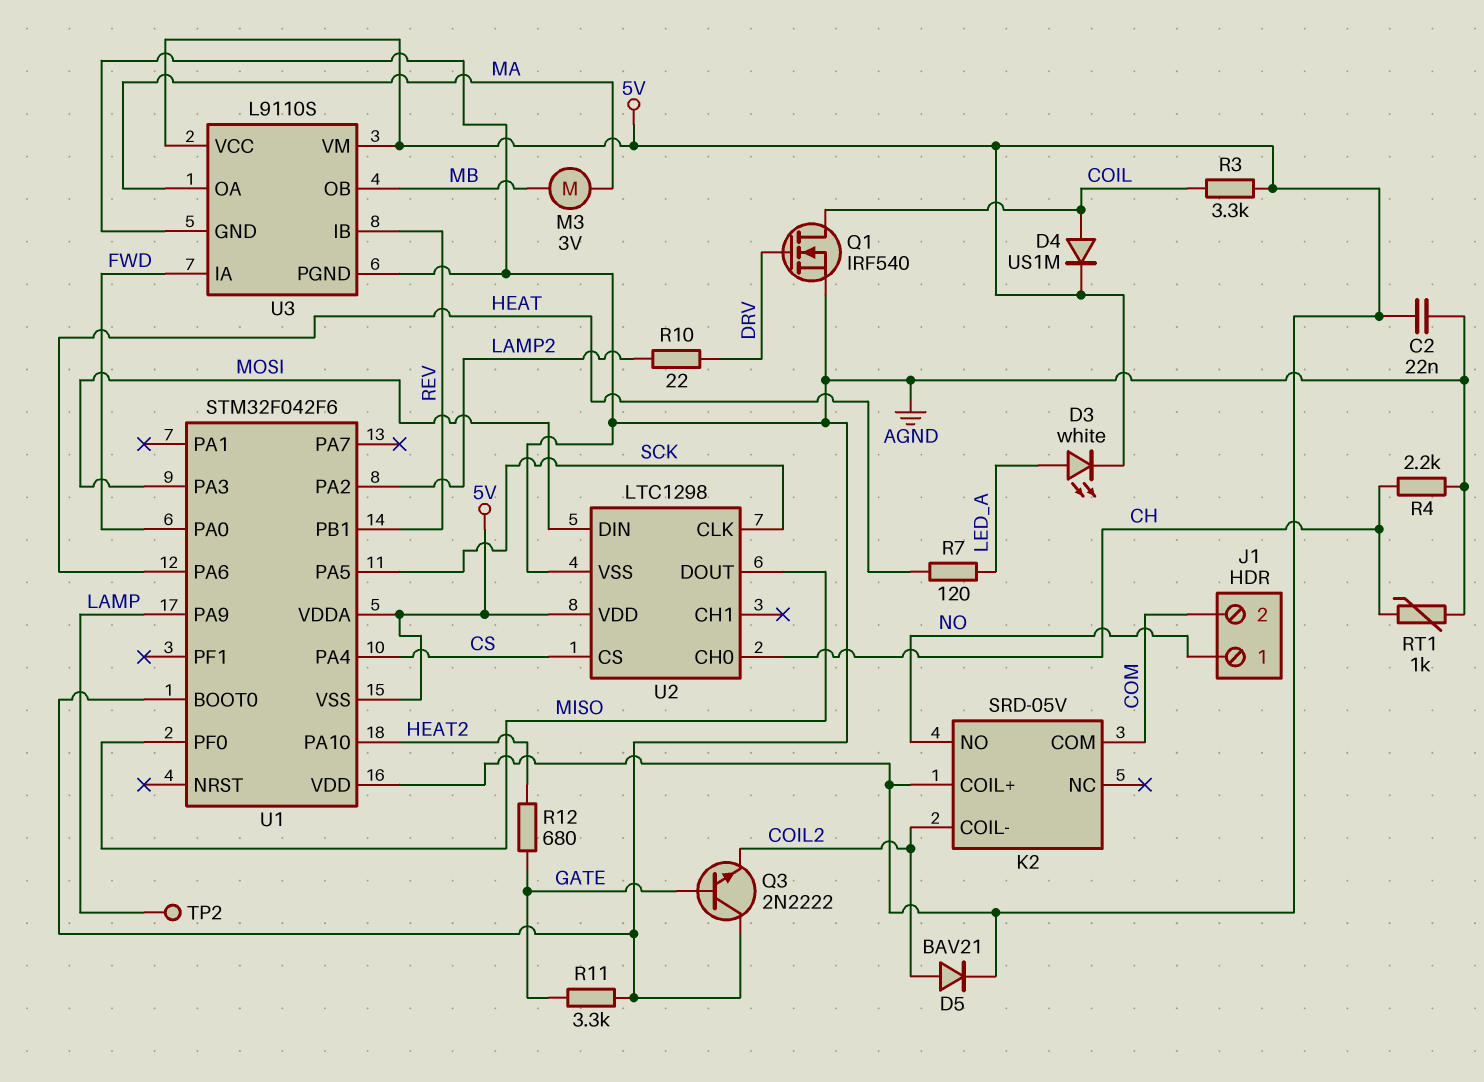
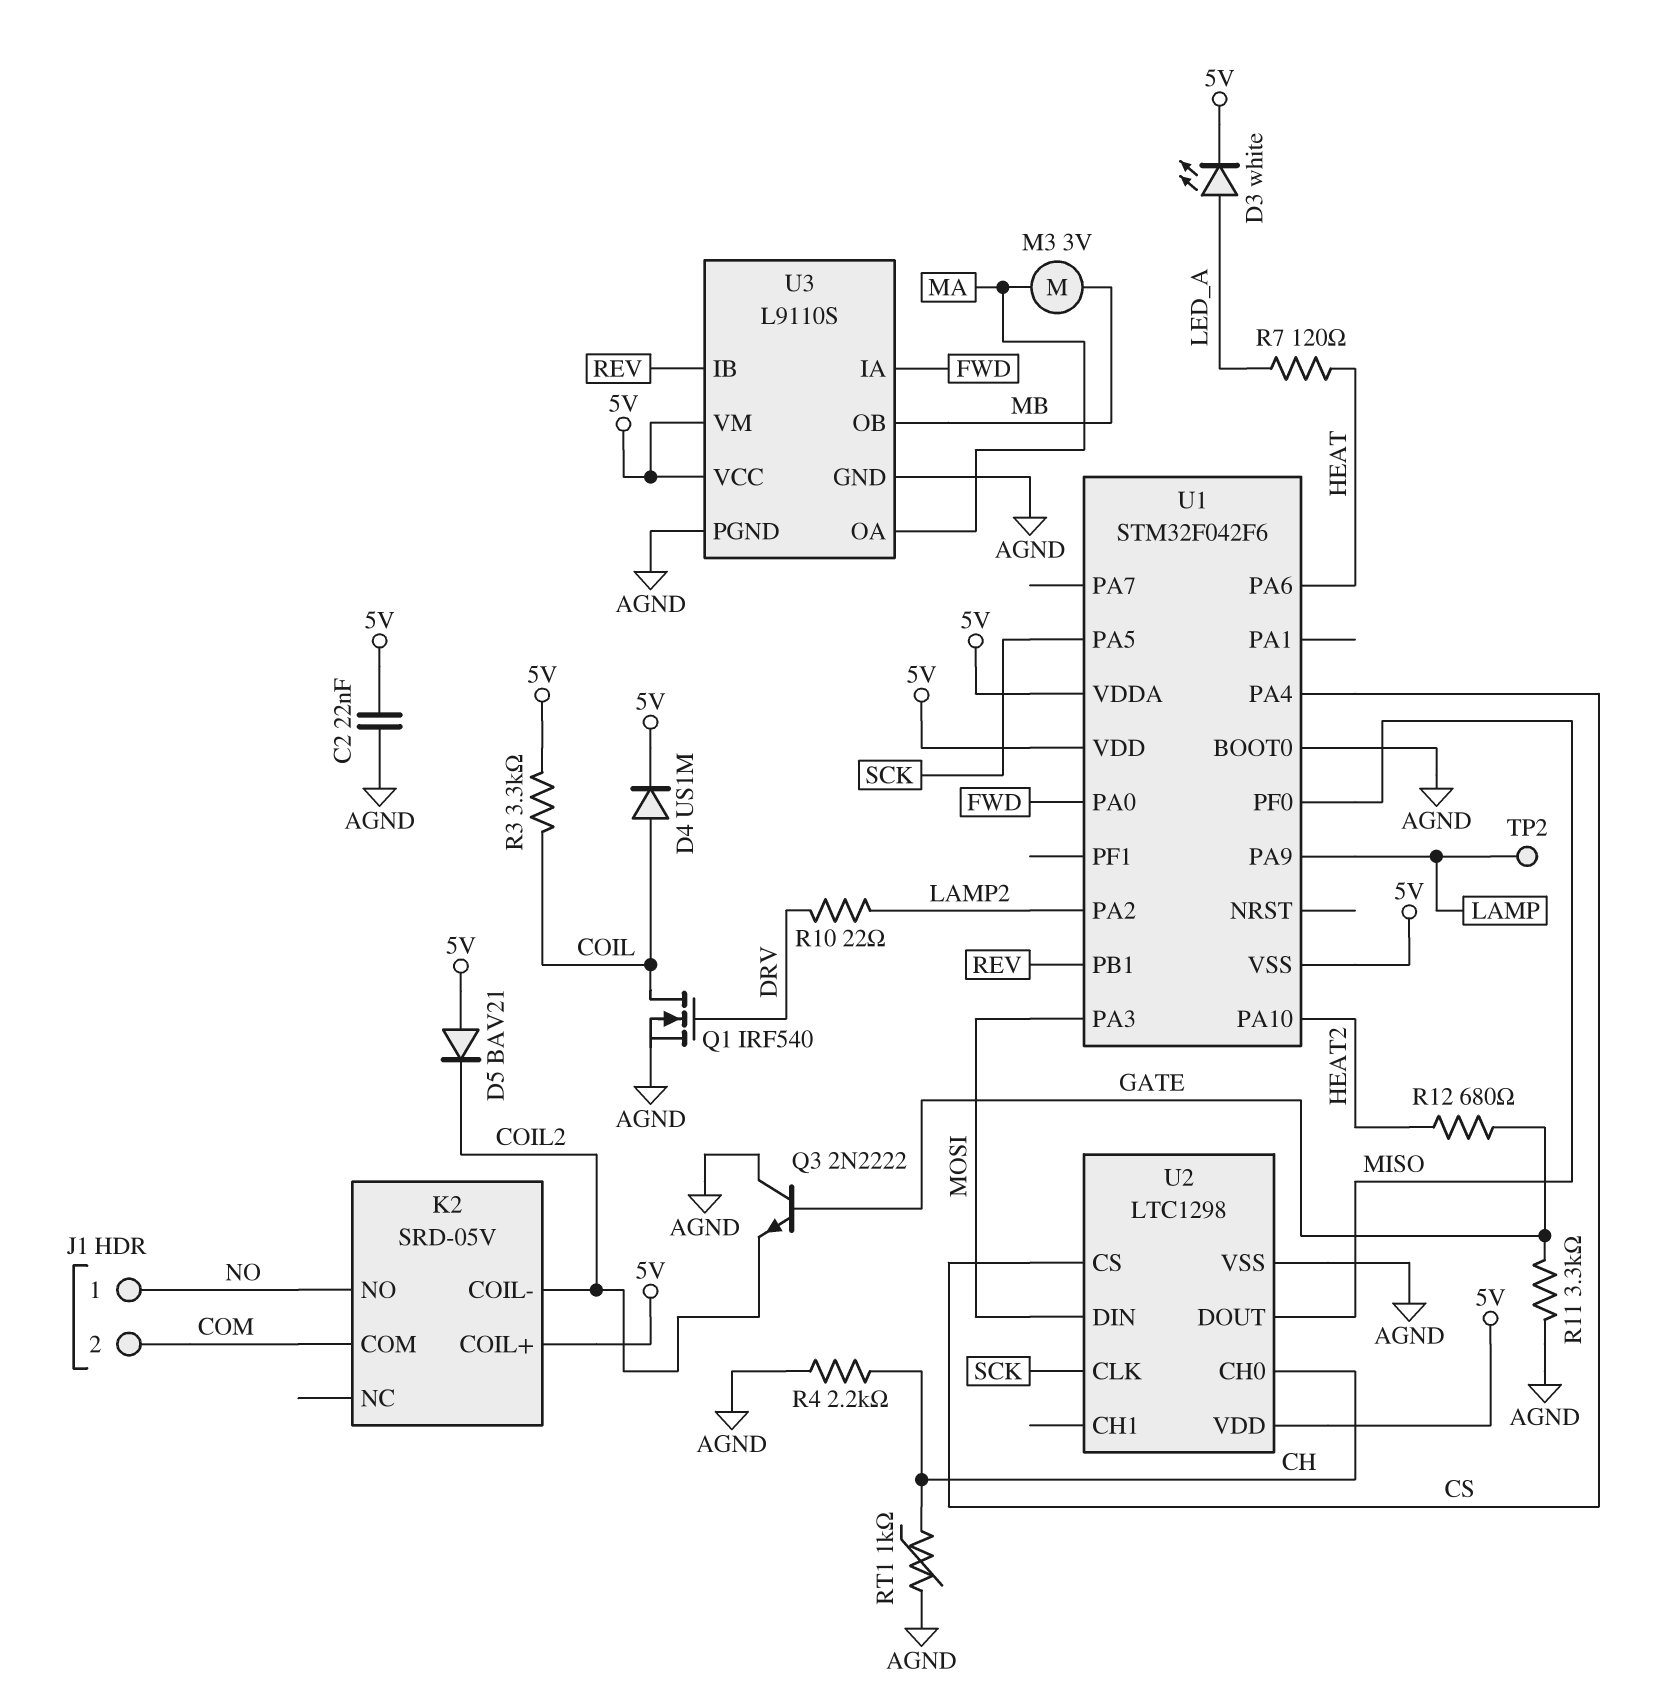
D5: diode BAV21 (A COIL2, K 5V) -> diode BAV21 (A 5V, K COIL2)

